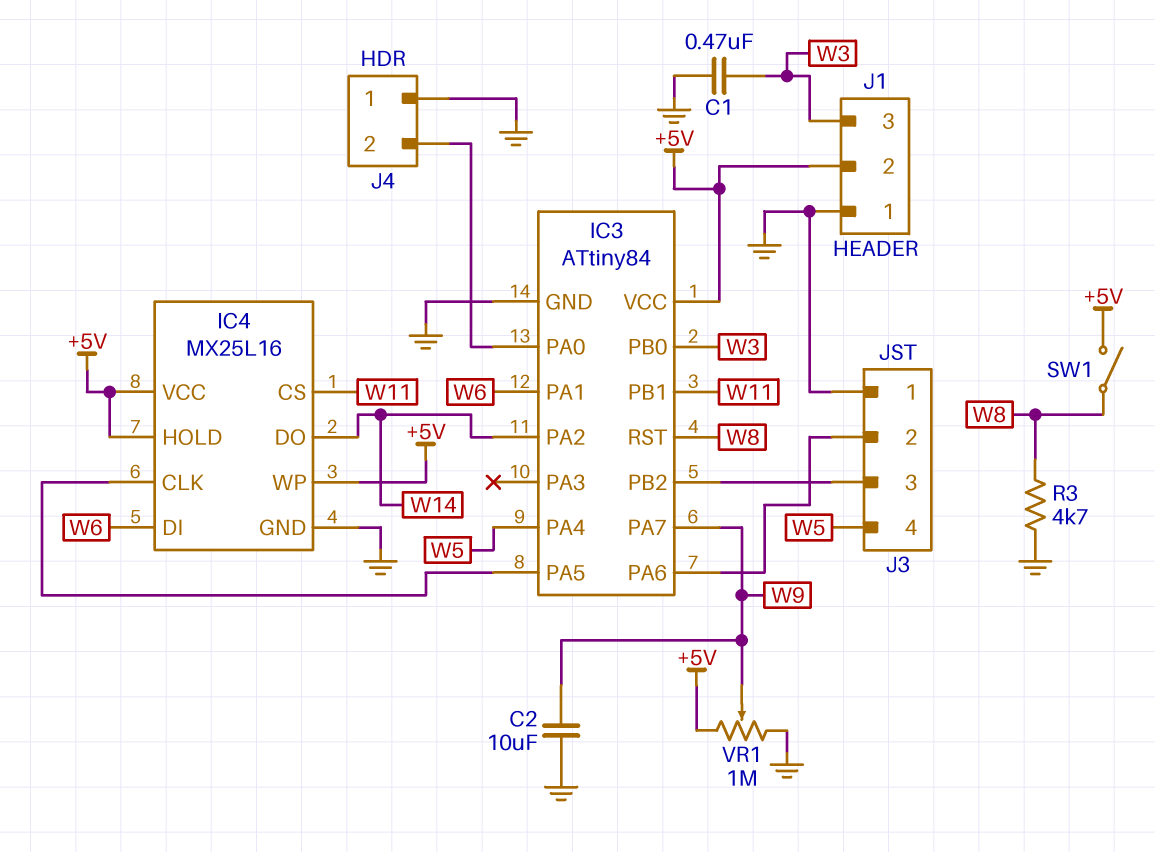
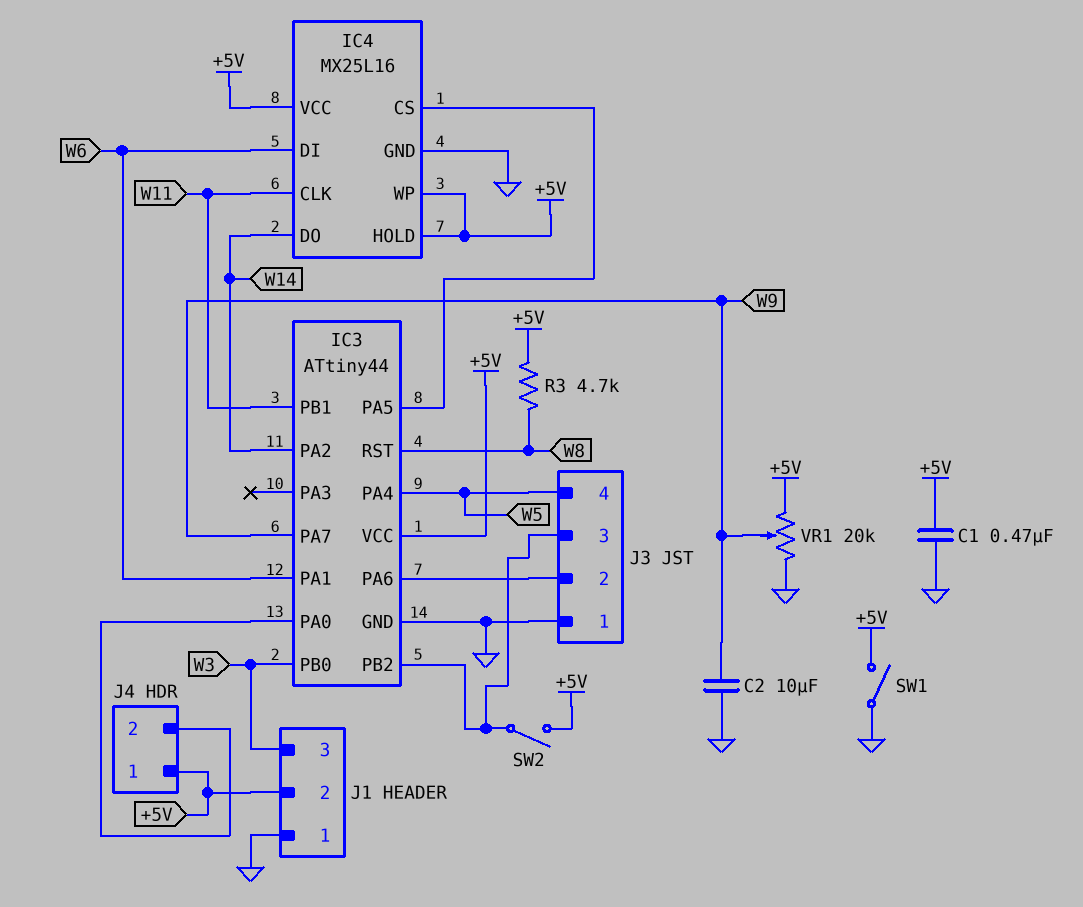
C1: 470nF (GND, W3) -> 470nF (+5V, GND)
IC3: ATtiny84 -> ATtiny44
IC4 pin CLK: IC3/PA5 -> W11
IC4 pin CS: W11 -> IC3/PA5
J4 pin 1: GND -> +5V
R3: 4.7k (GND, W8) -> 4.7k (+5V, W8)
SW1: switch (+5V, W8) -> switch (+5V, GND)
SW2: none -> switch (+5V, IC3/PB2)
VR1: 1M (+5V, GND, wiper W9) -> 20k (+5V, GND, wiper W9)

